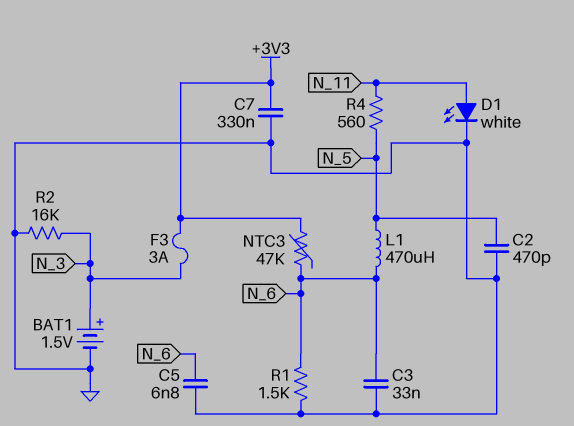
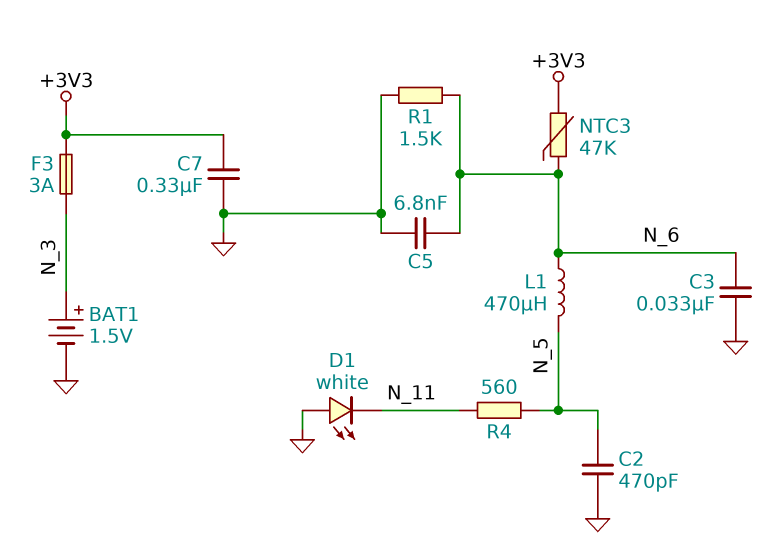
D1: LED white (A N_11, K GND) -> LED white (A GND, K N_11)
R2: 16k (GND, N_3) -> none

